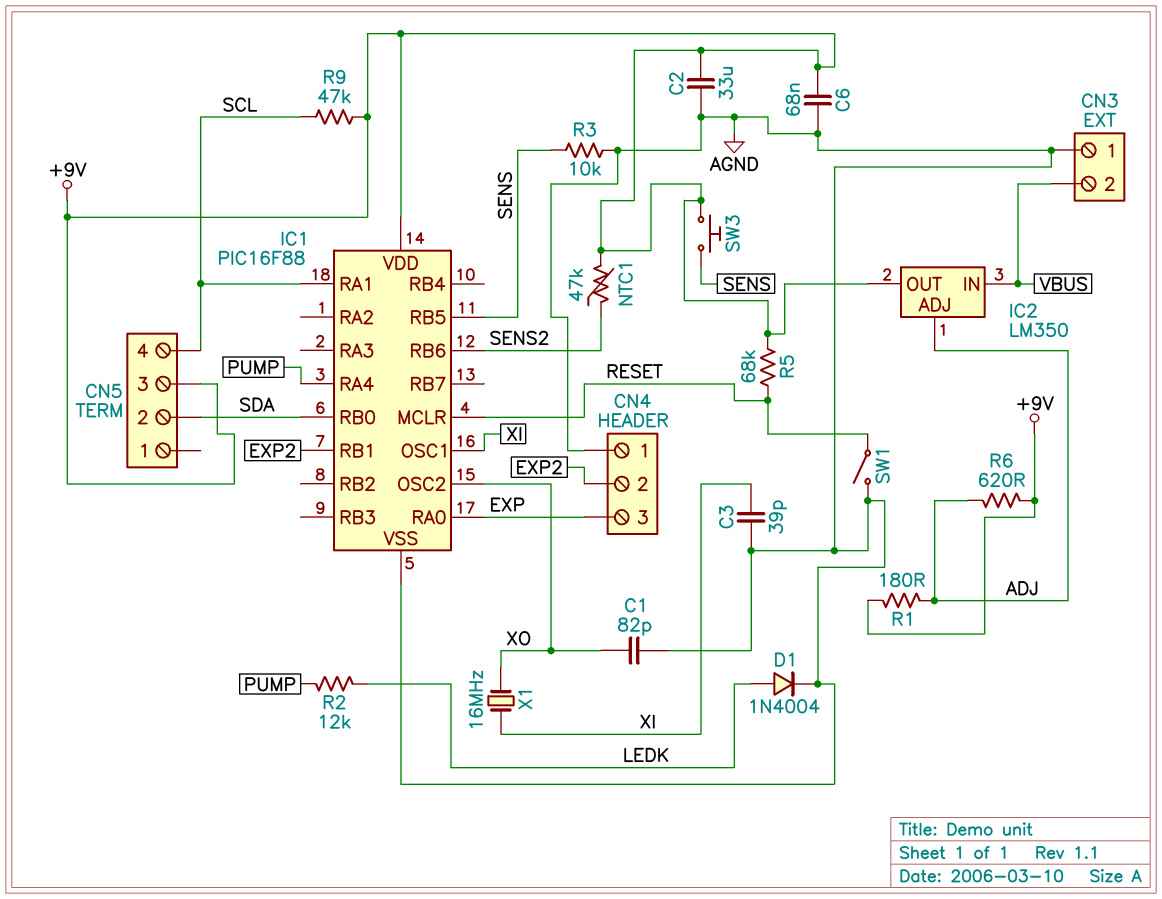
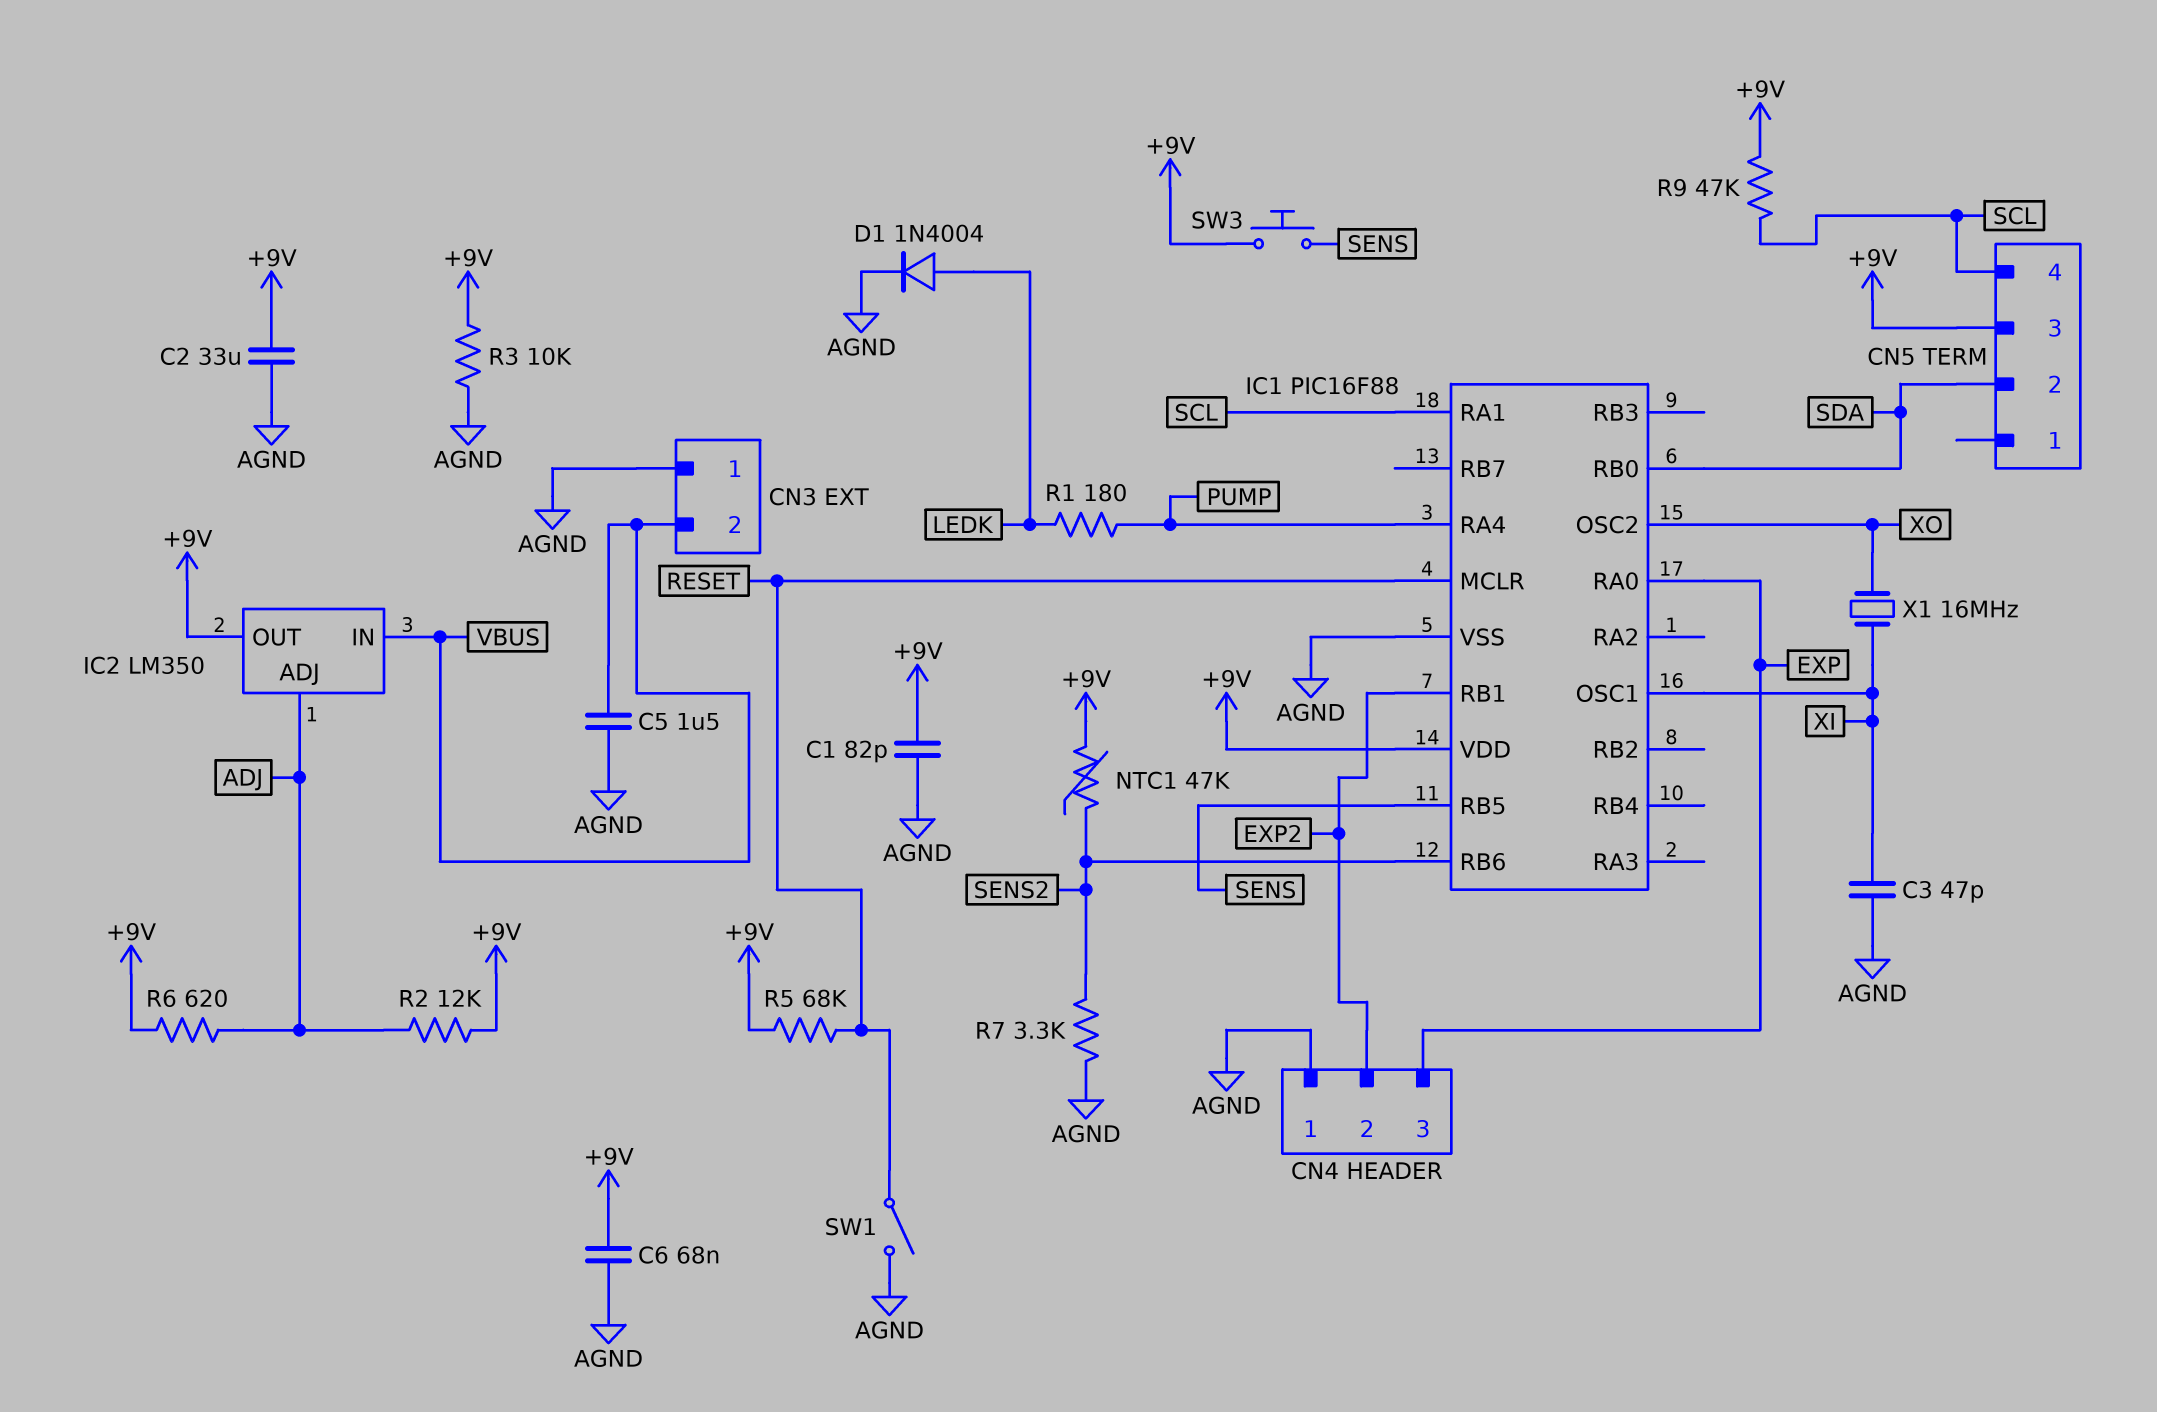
C1: 82pF (AGND, XO) -> 82pF (+9V, AGND)
C3: 39pF (AGND, XI) -> 47pF (AGND, XI)
C5: none -> 1.5uF (AGND, VBUS)
R1: 180 (+9V, ADJ) -> 180 (LEDK, PUMP)
R2: 12k (LEDK, PUMP) -> 12k (+9V, ADJ)
R3: 10k (AGND, SENS) -> 10k (+9V, AGND)
R7: none -> 3.3k (AGND, SENS2)

